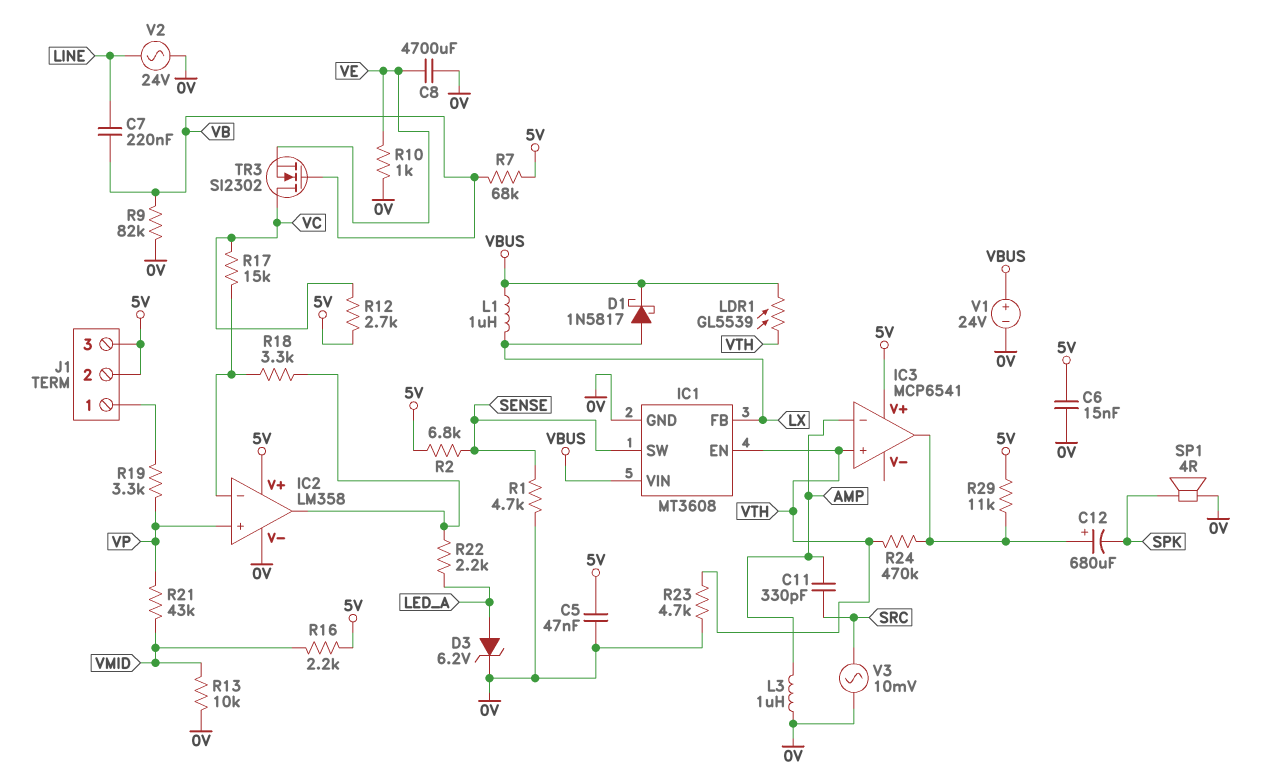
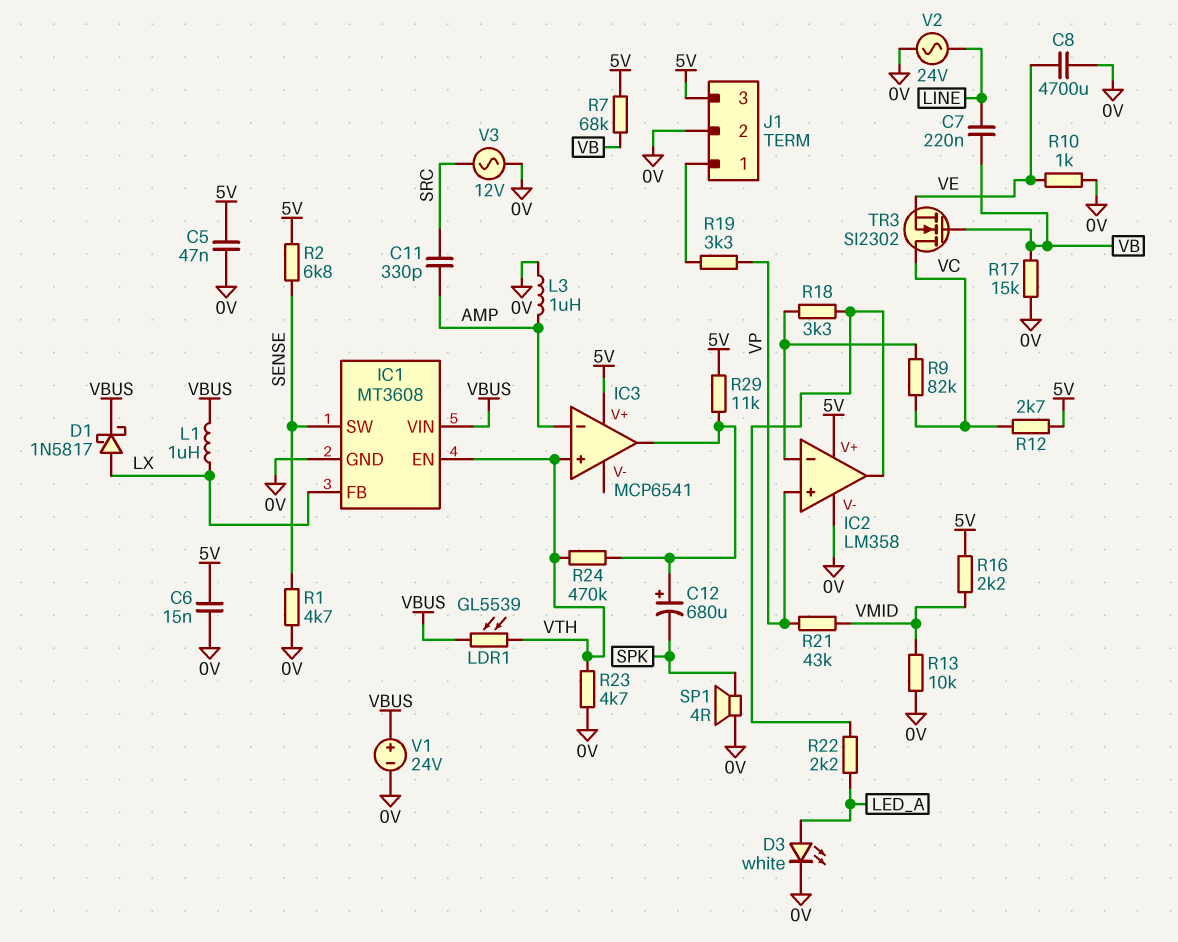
D3: zener 6.2V (A LED_A, K 0V) -> LED white (A LED_A, K 0V)
J1 pin 2: 5V -> 0V
R9: 82k (0V, VB) -> 82k (IC2/in-, VC)
R17: 15k (IC2/in-, VC) -> 15k (0V, VB)
V3: AC 10mV (0V, SRC) -> AC 12V (0V, SRC)

